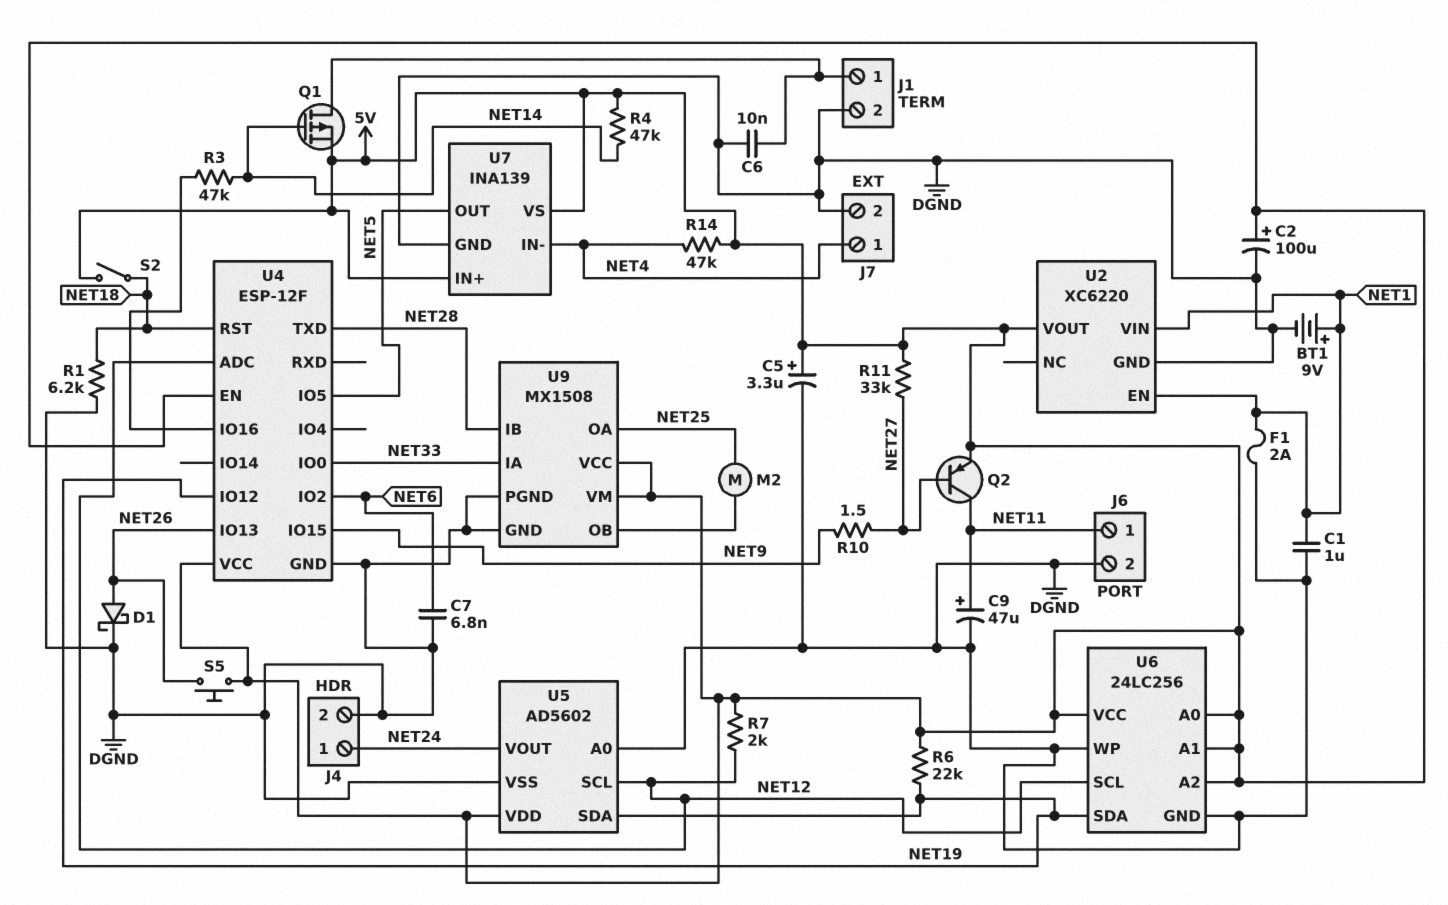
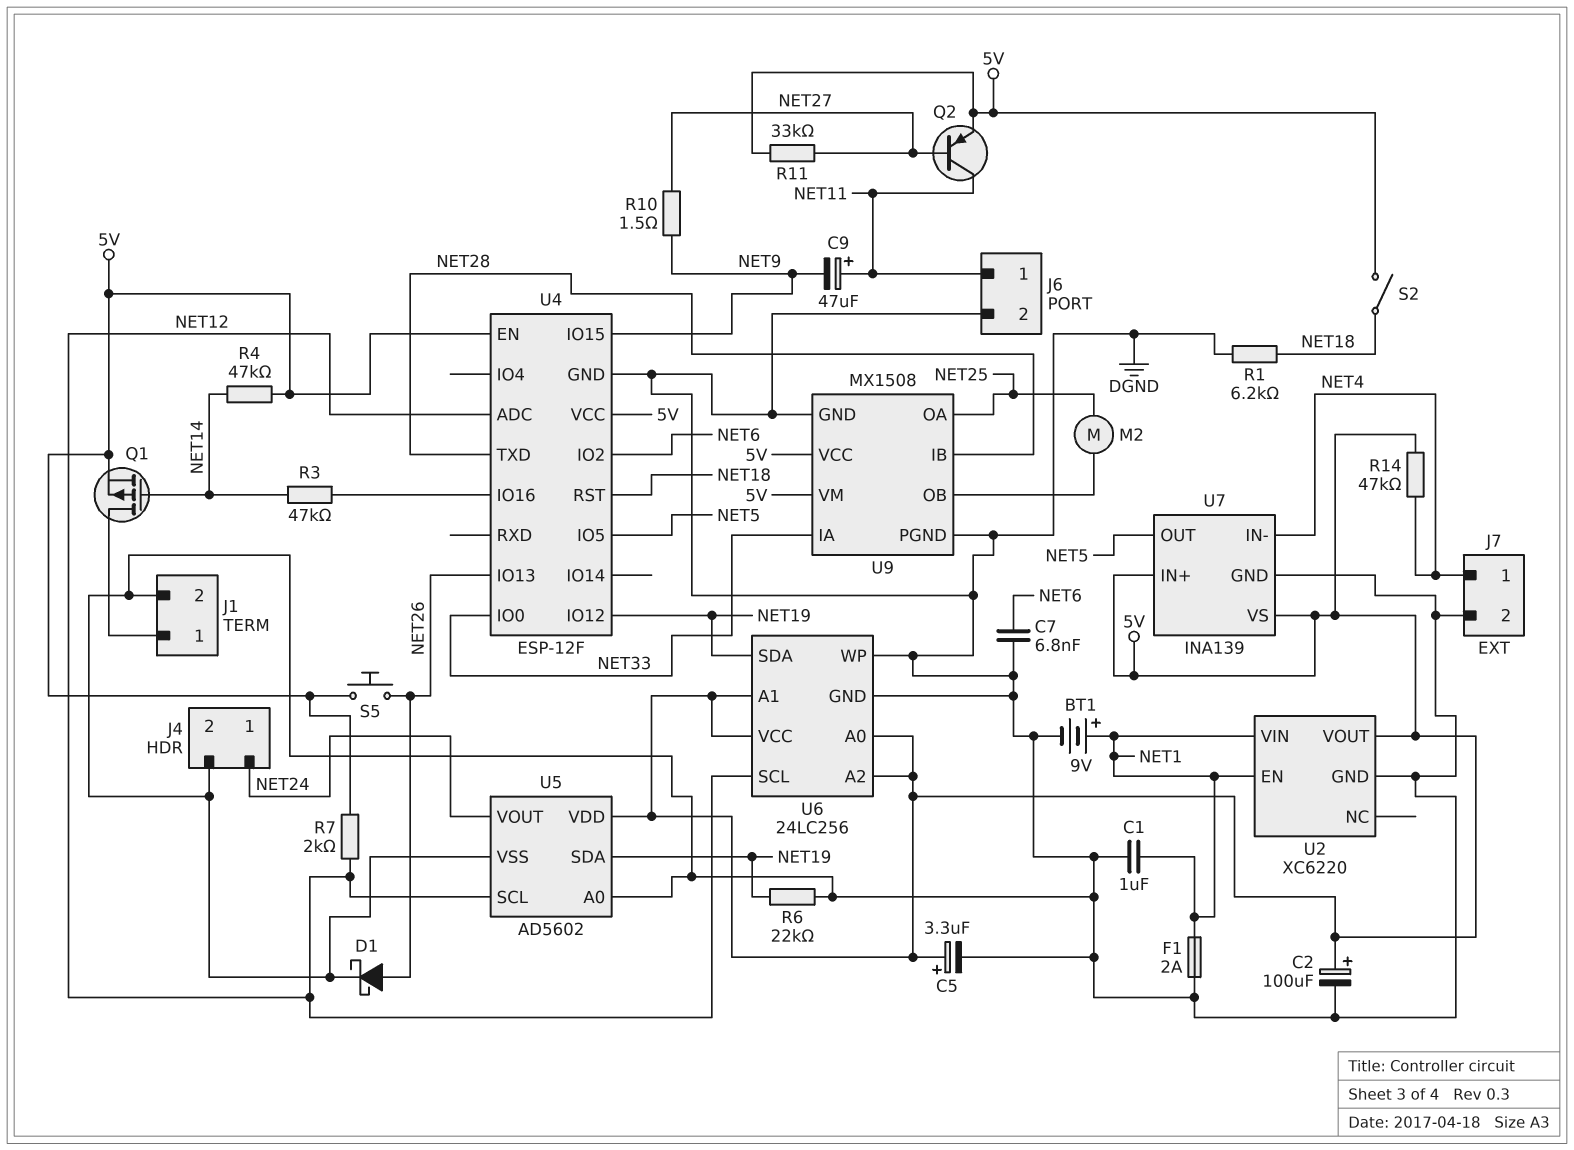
C6: 10nF (DGND, J1/1) -> none
C9: 47uF (plus NET11, minus DGND) -> 47uF (plus NET11, minus NET9)
R6: 22k (5V, NET19) -> 22k (DGND, NET19)

